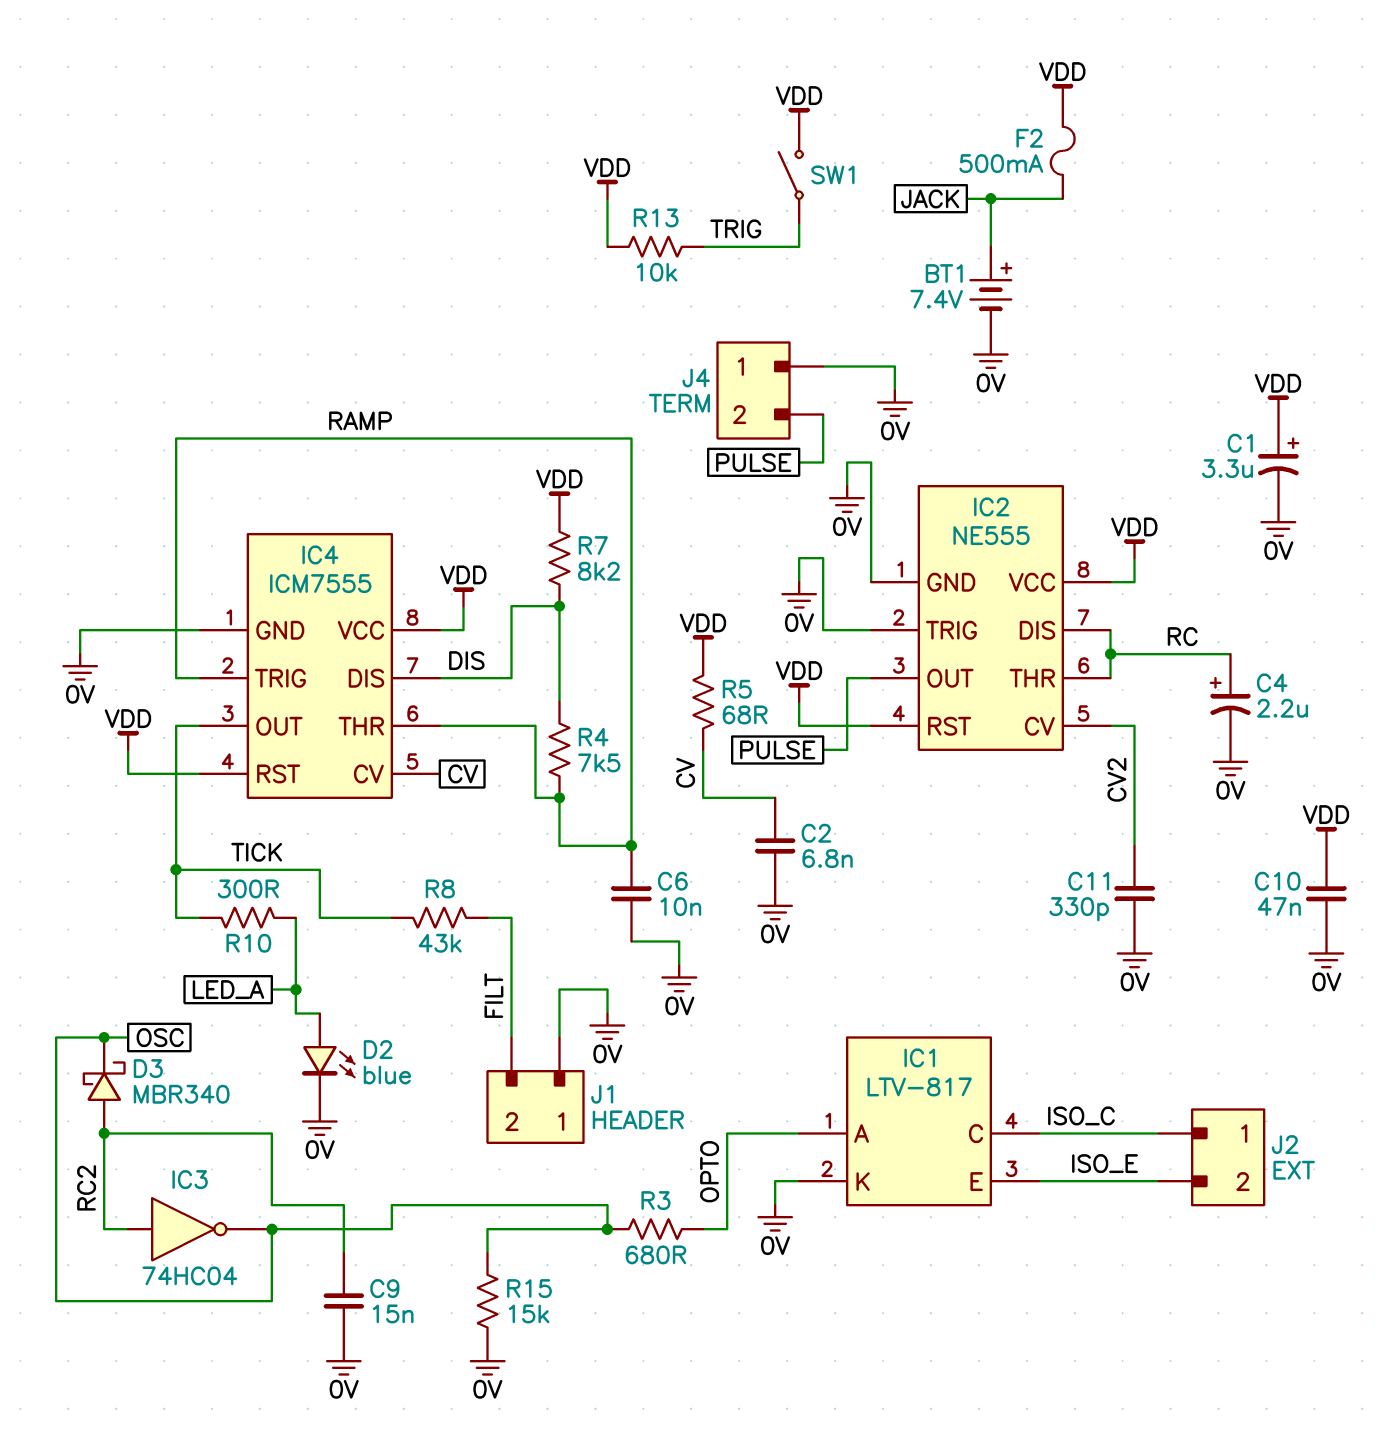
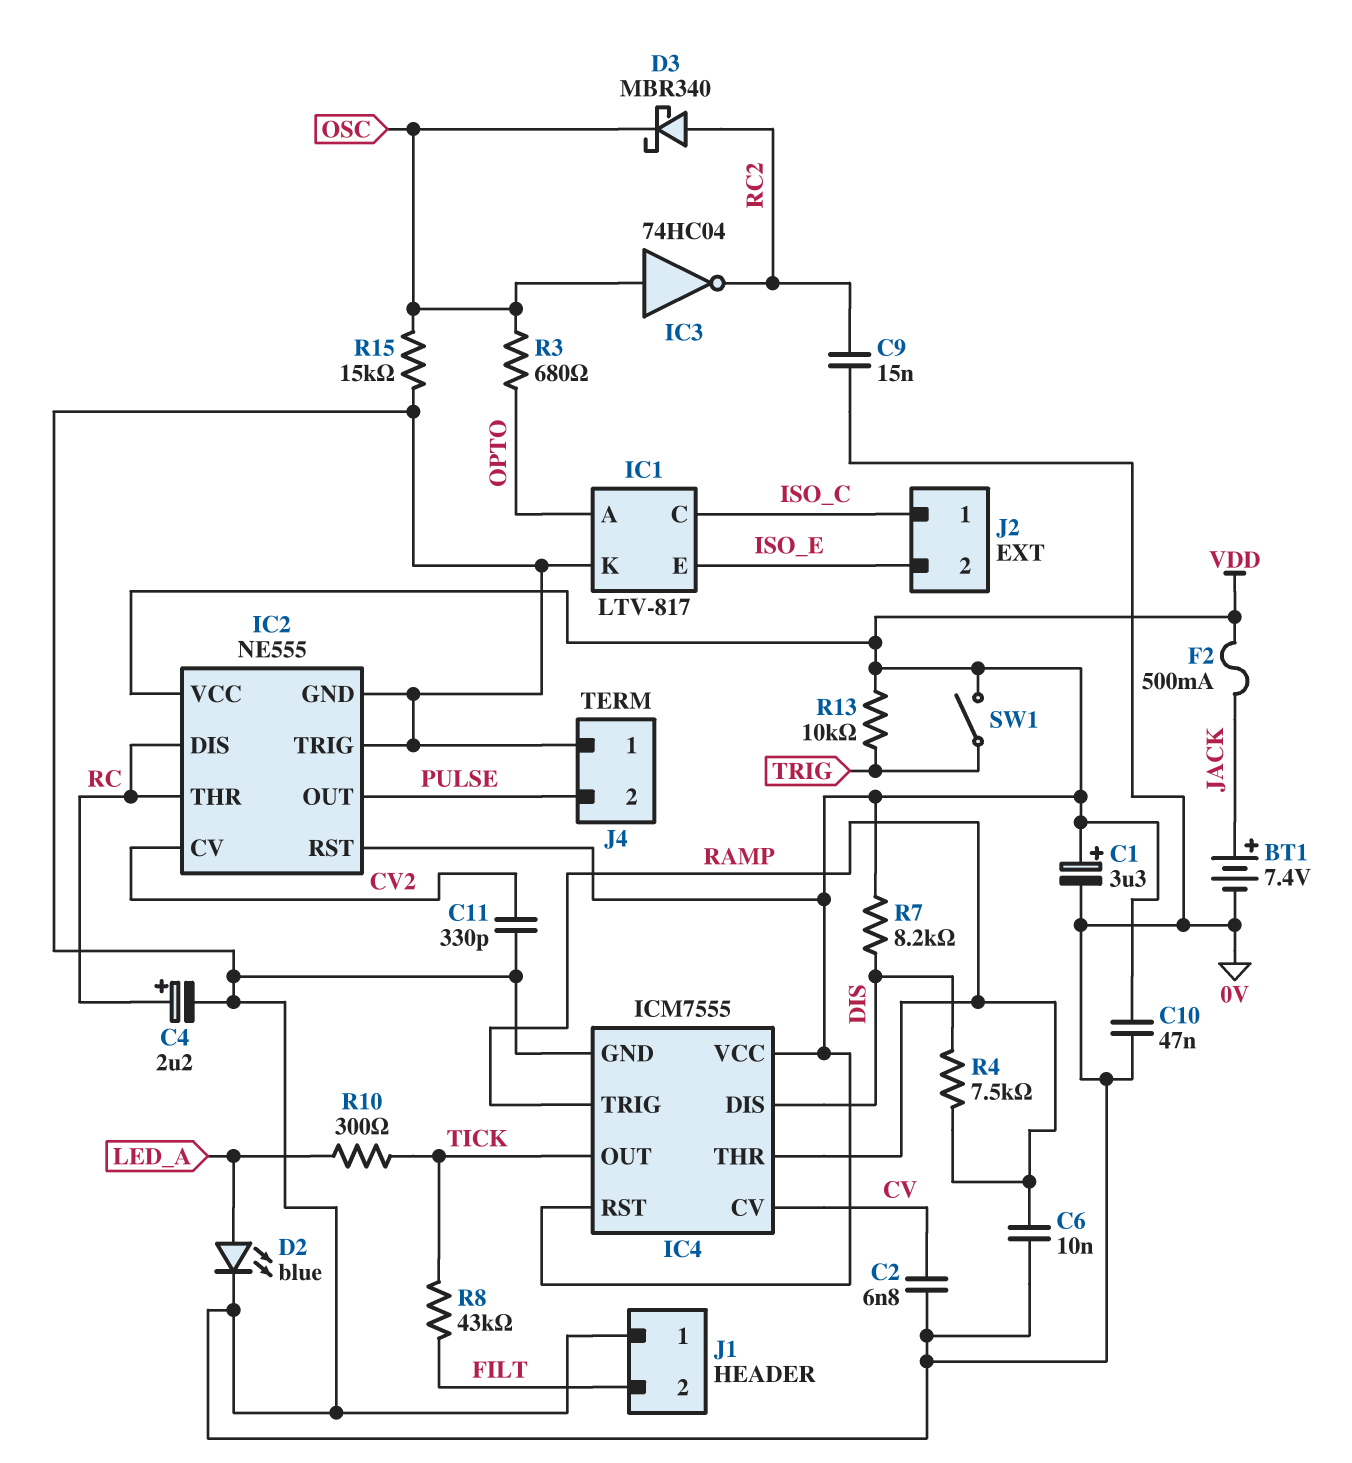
IC3: NOT 74HC04 (in RC2, out OSC) -> NOT 74HC04 (in OSC, out RC2)
R5: 68 (CV, VDD) -> none

